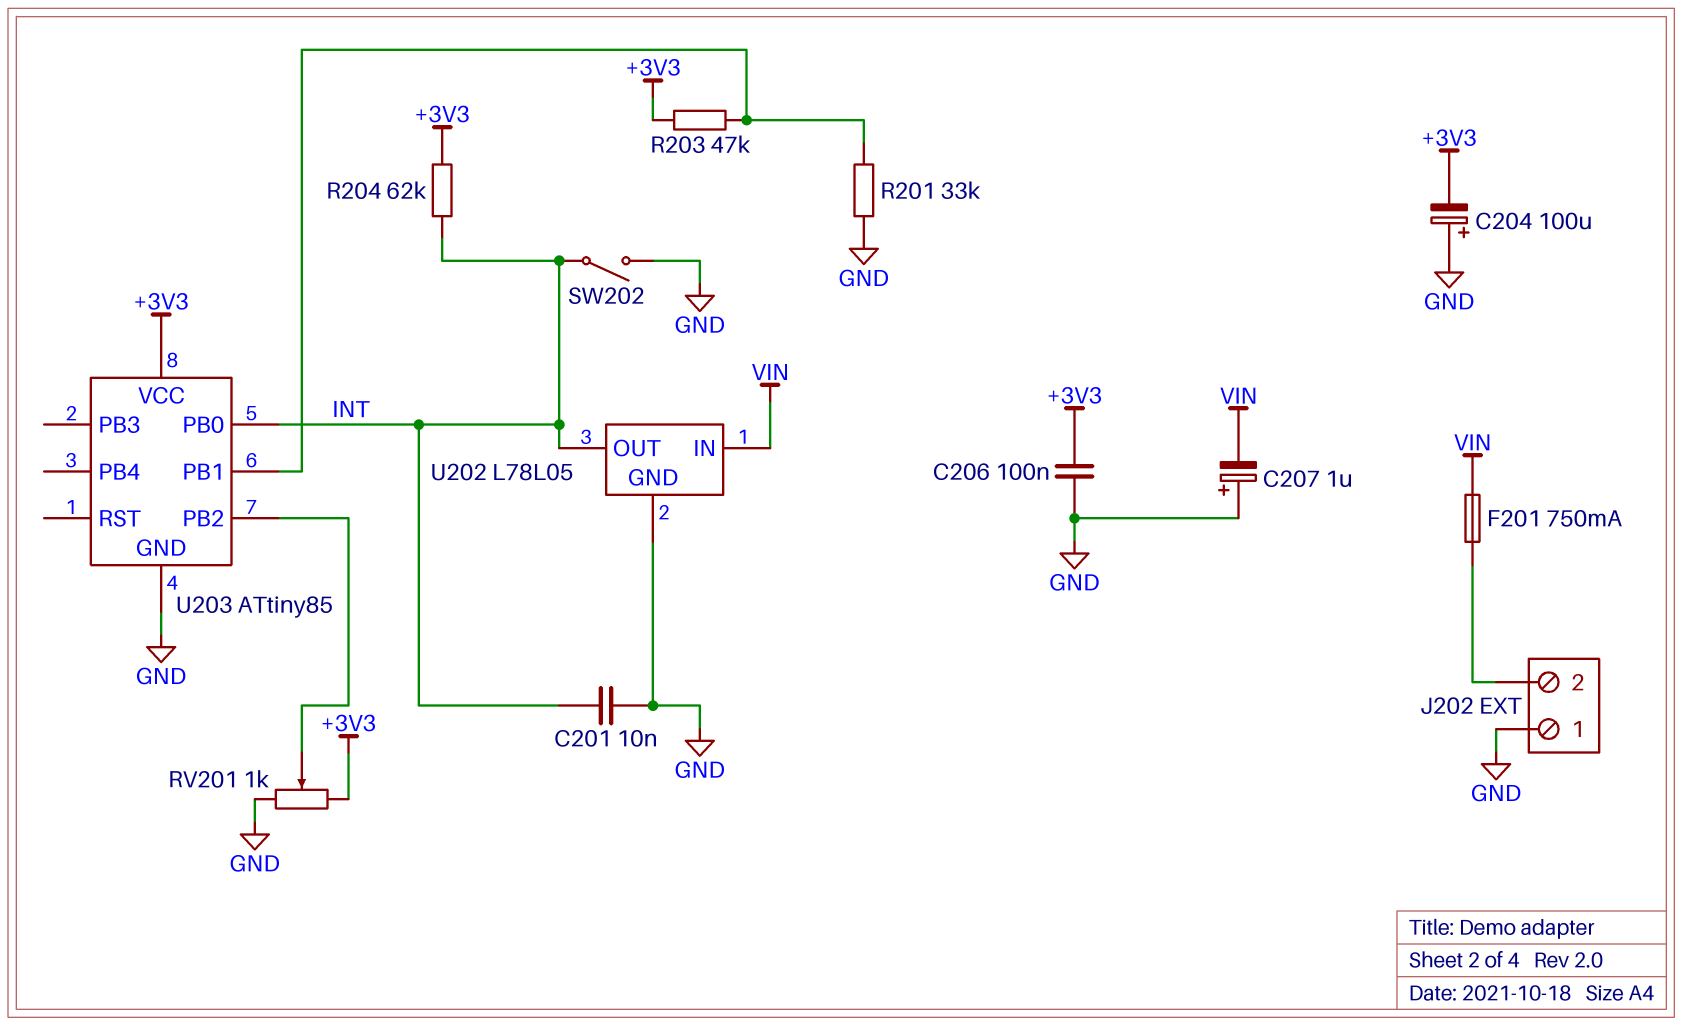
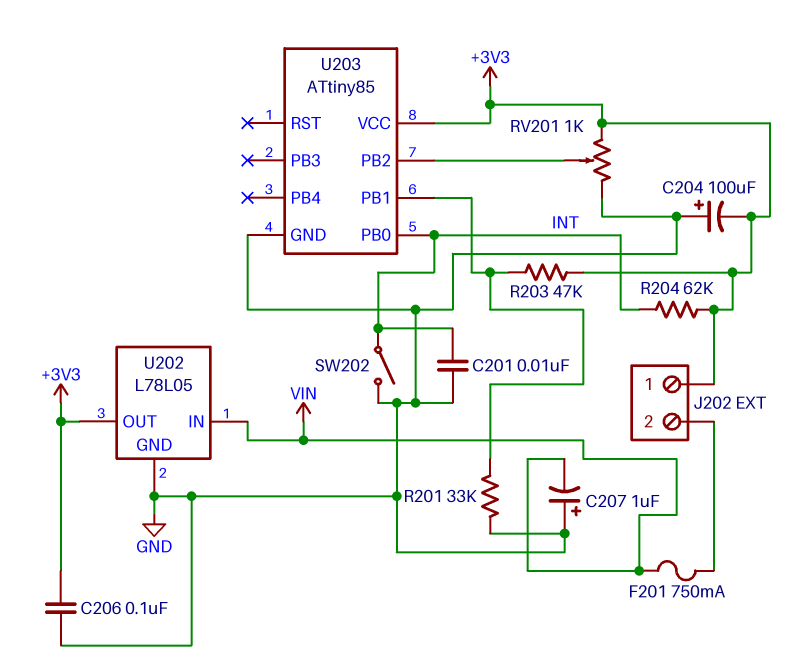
J202 pin 1: GND -> +3V3
U202 pin OUT: INT -> +3V3

